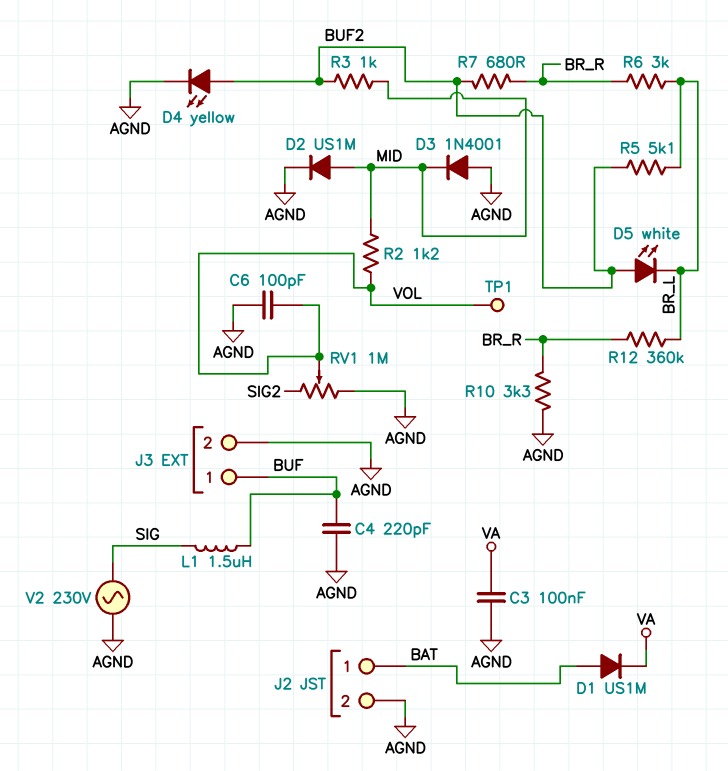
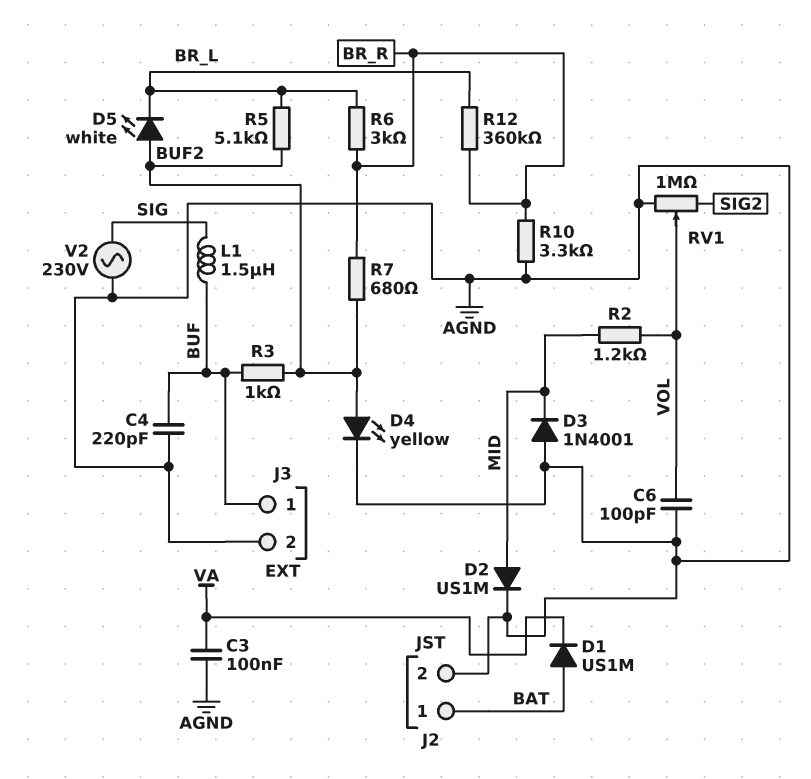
R3: 1k (BUF2, MID) -> 1k (BUF, BUF2)
TP1: test point (VOL) -> none

